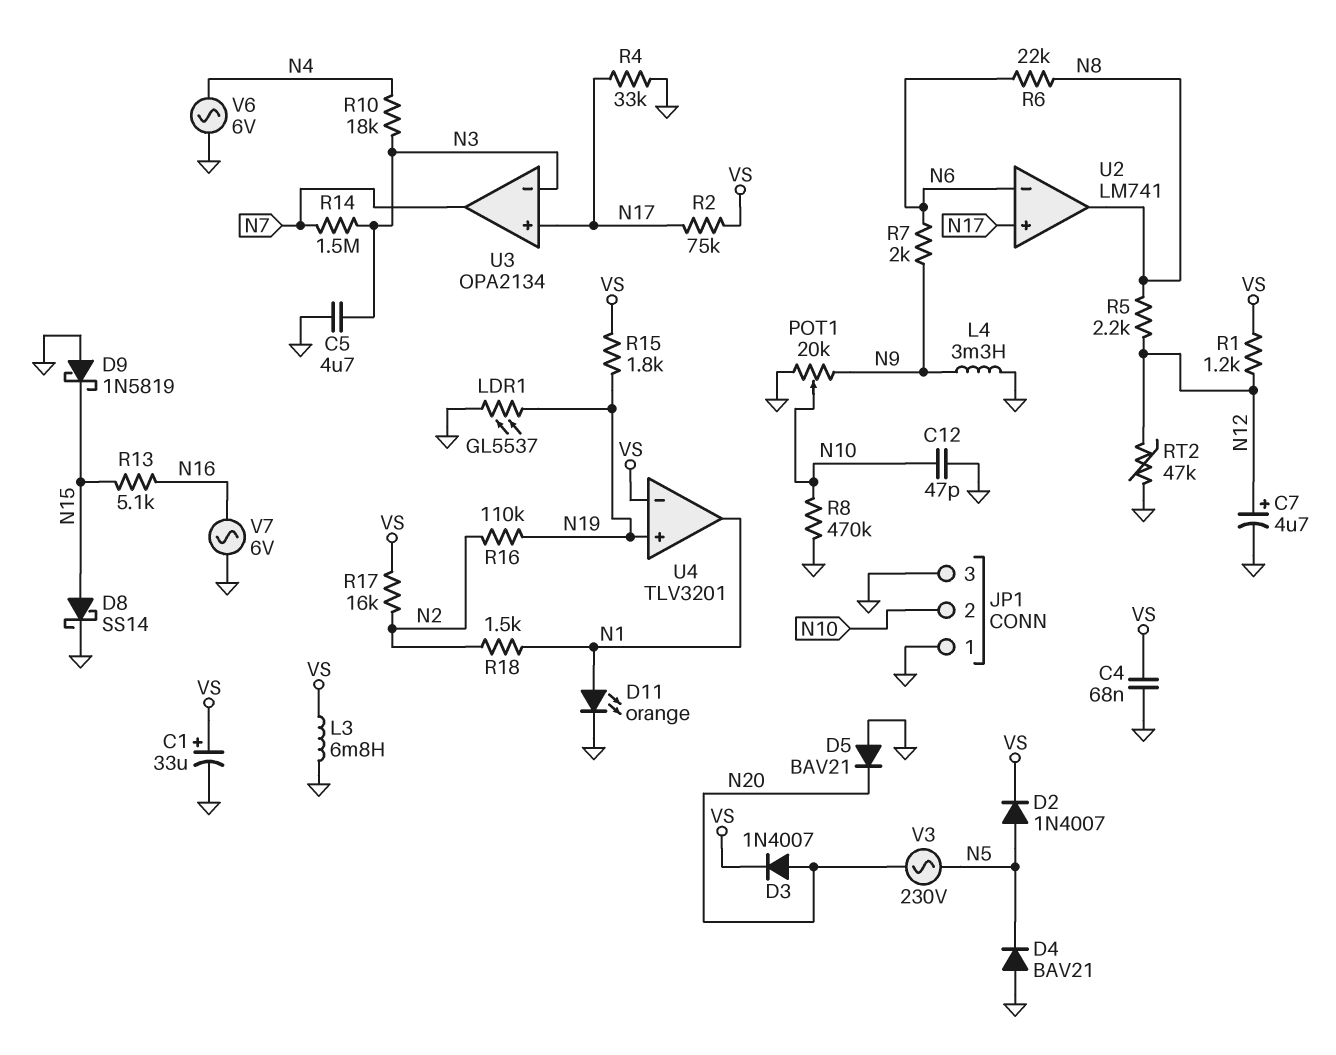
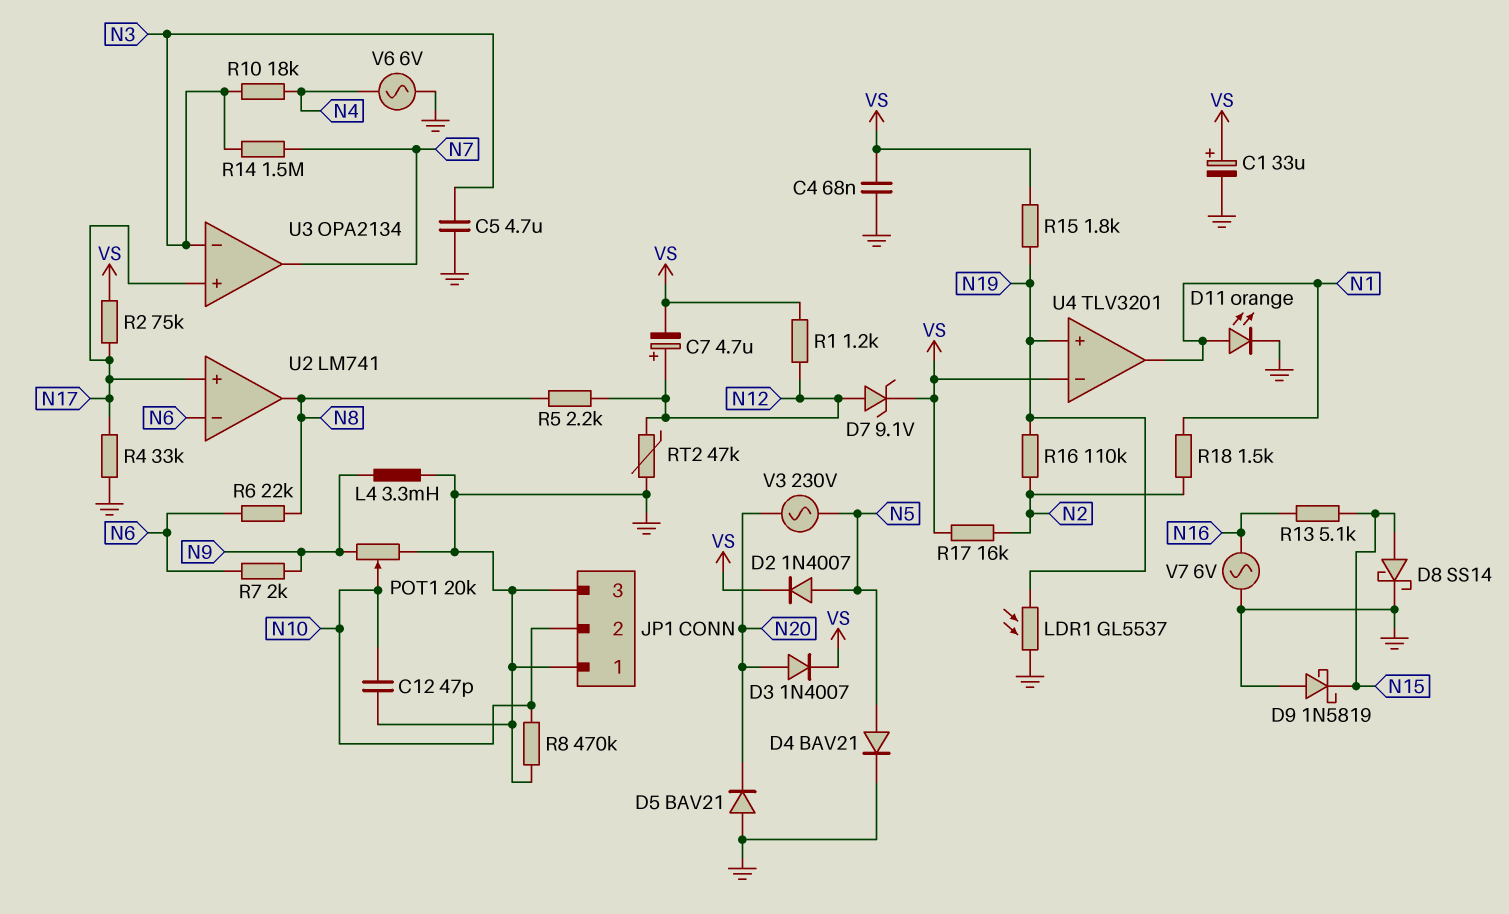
C7: 4.7uF (plus N12, minus GND) -> 4.7uF (plus N12, minus VS)
D4: diode BAV21 (A GND, K N5) -> diode BAV21 (A N5, K GND)
D7: none -> zener 9.1V (A N12, K VS)
L3: 6.8mH (GND, VS) -> none

